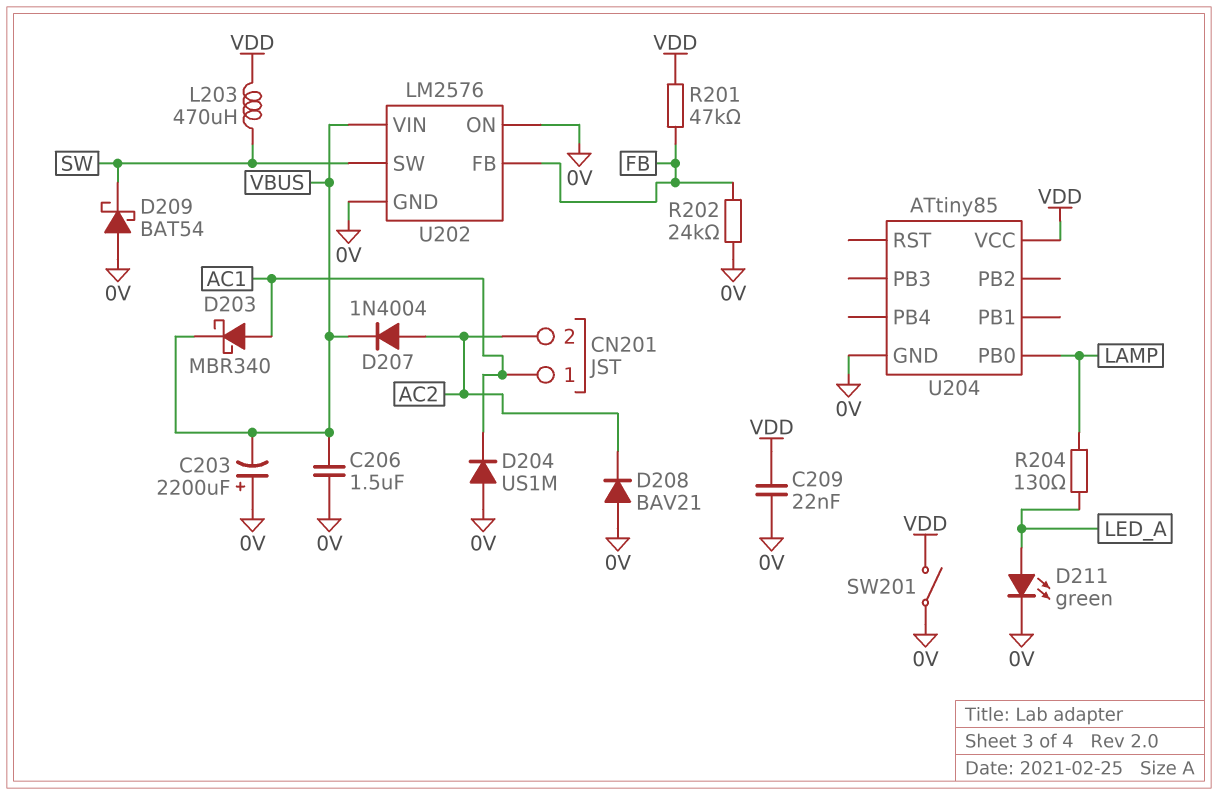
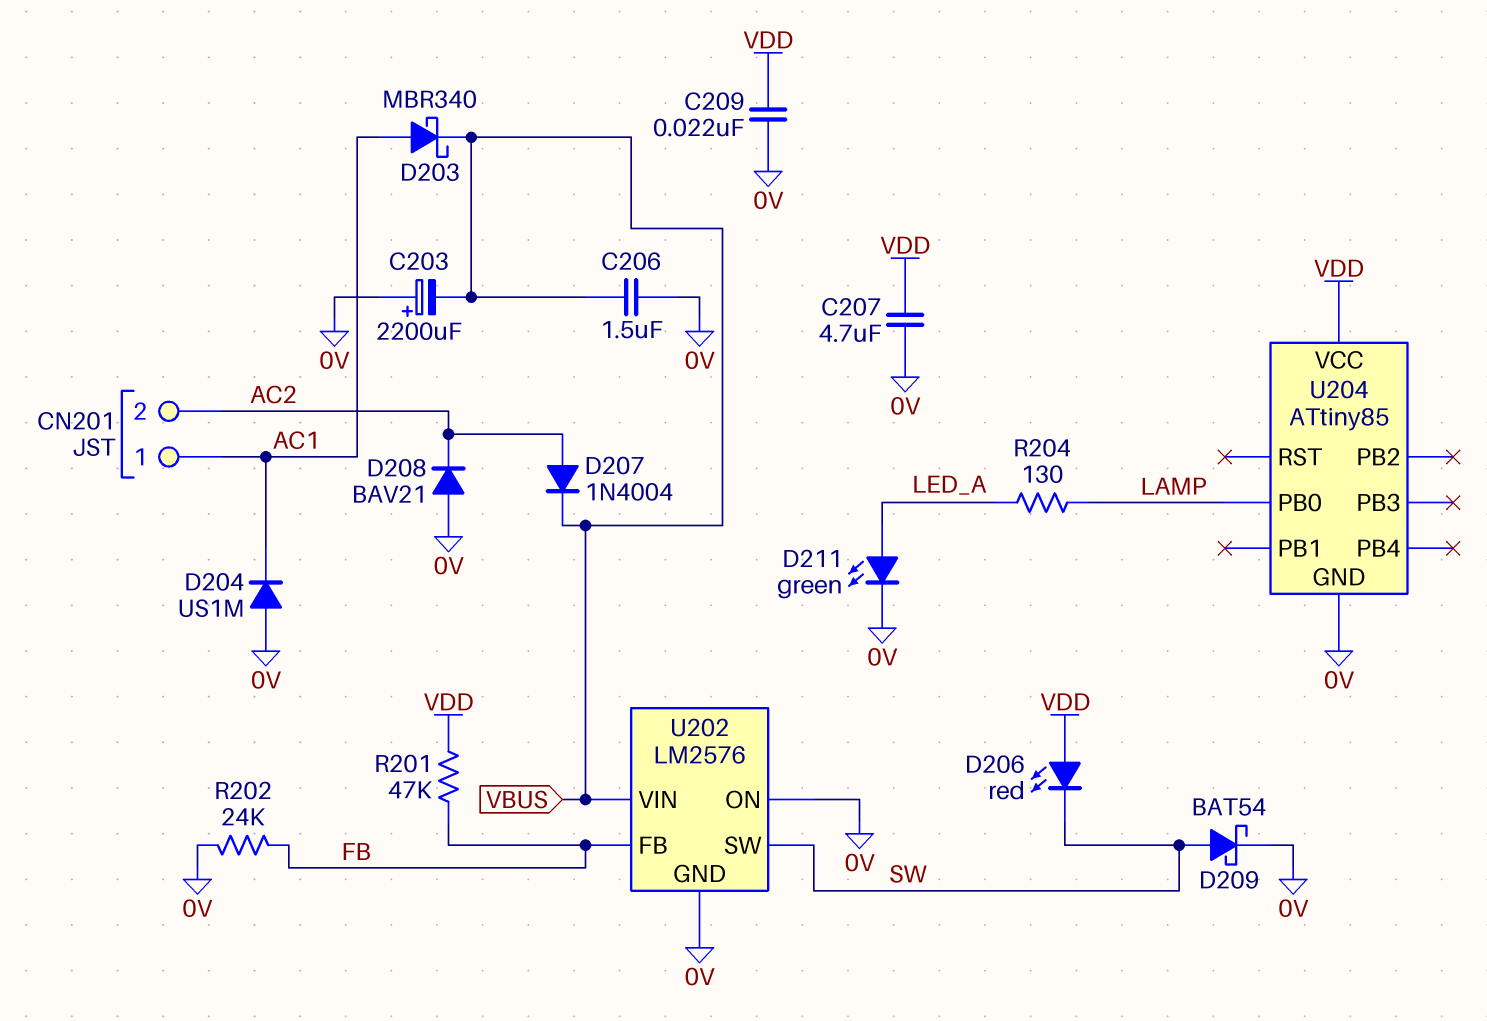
C207: none -> 4.7uF (0V, VDD)
D206: none -> LED red (A VDD, K SW)
D209: schottky BAT54 (A 0V, K SW) -> schottky BAT54 (A SW, K 0V)
L203: 470uH (SW, VDD) -> none
SW201: switch (0V, VDD) -> none

